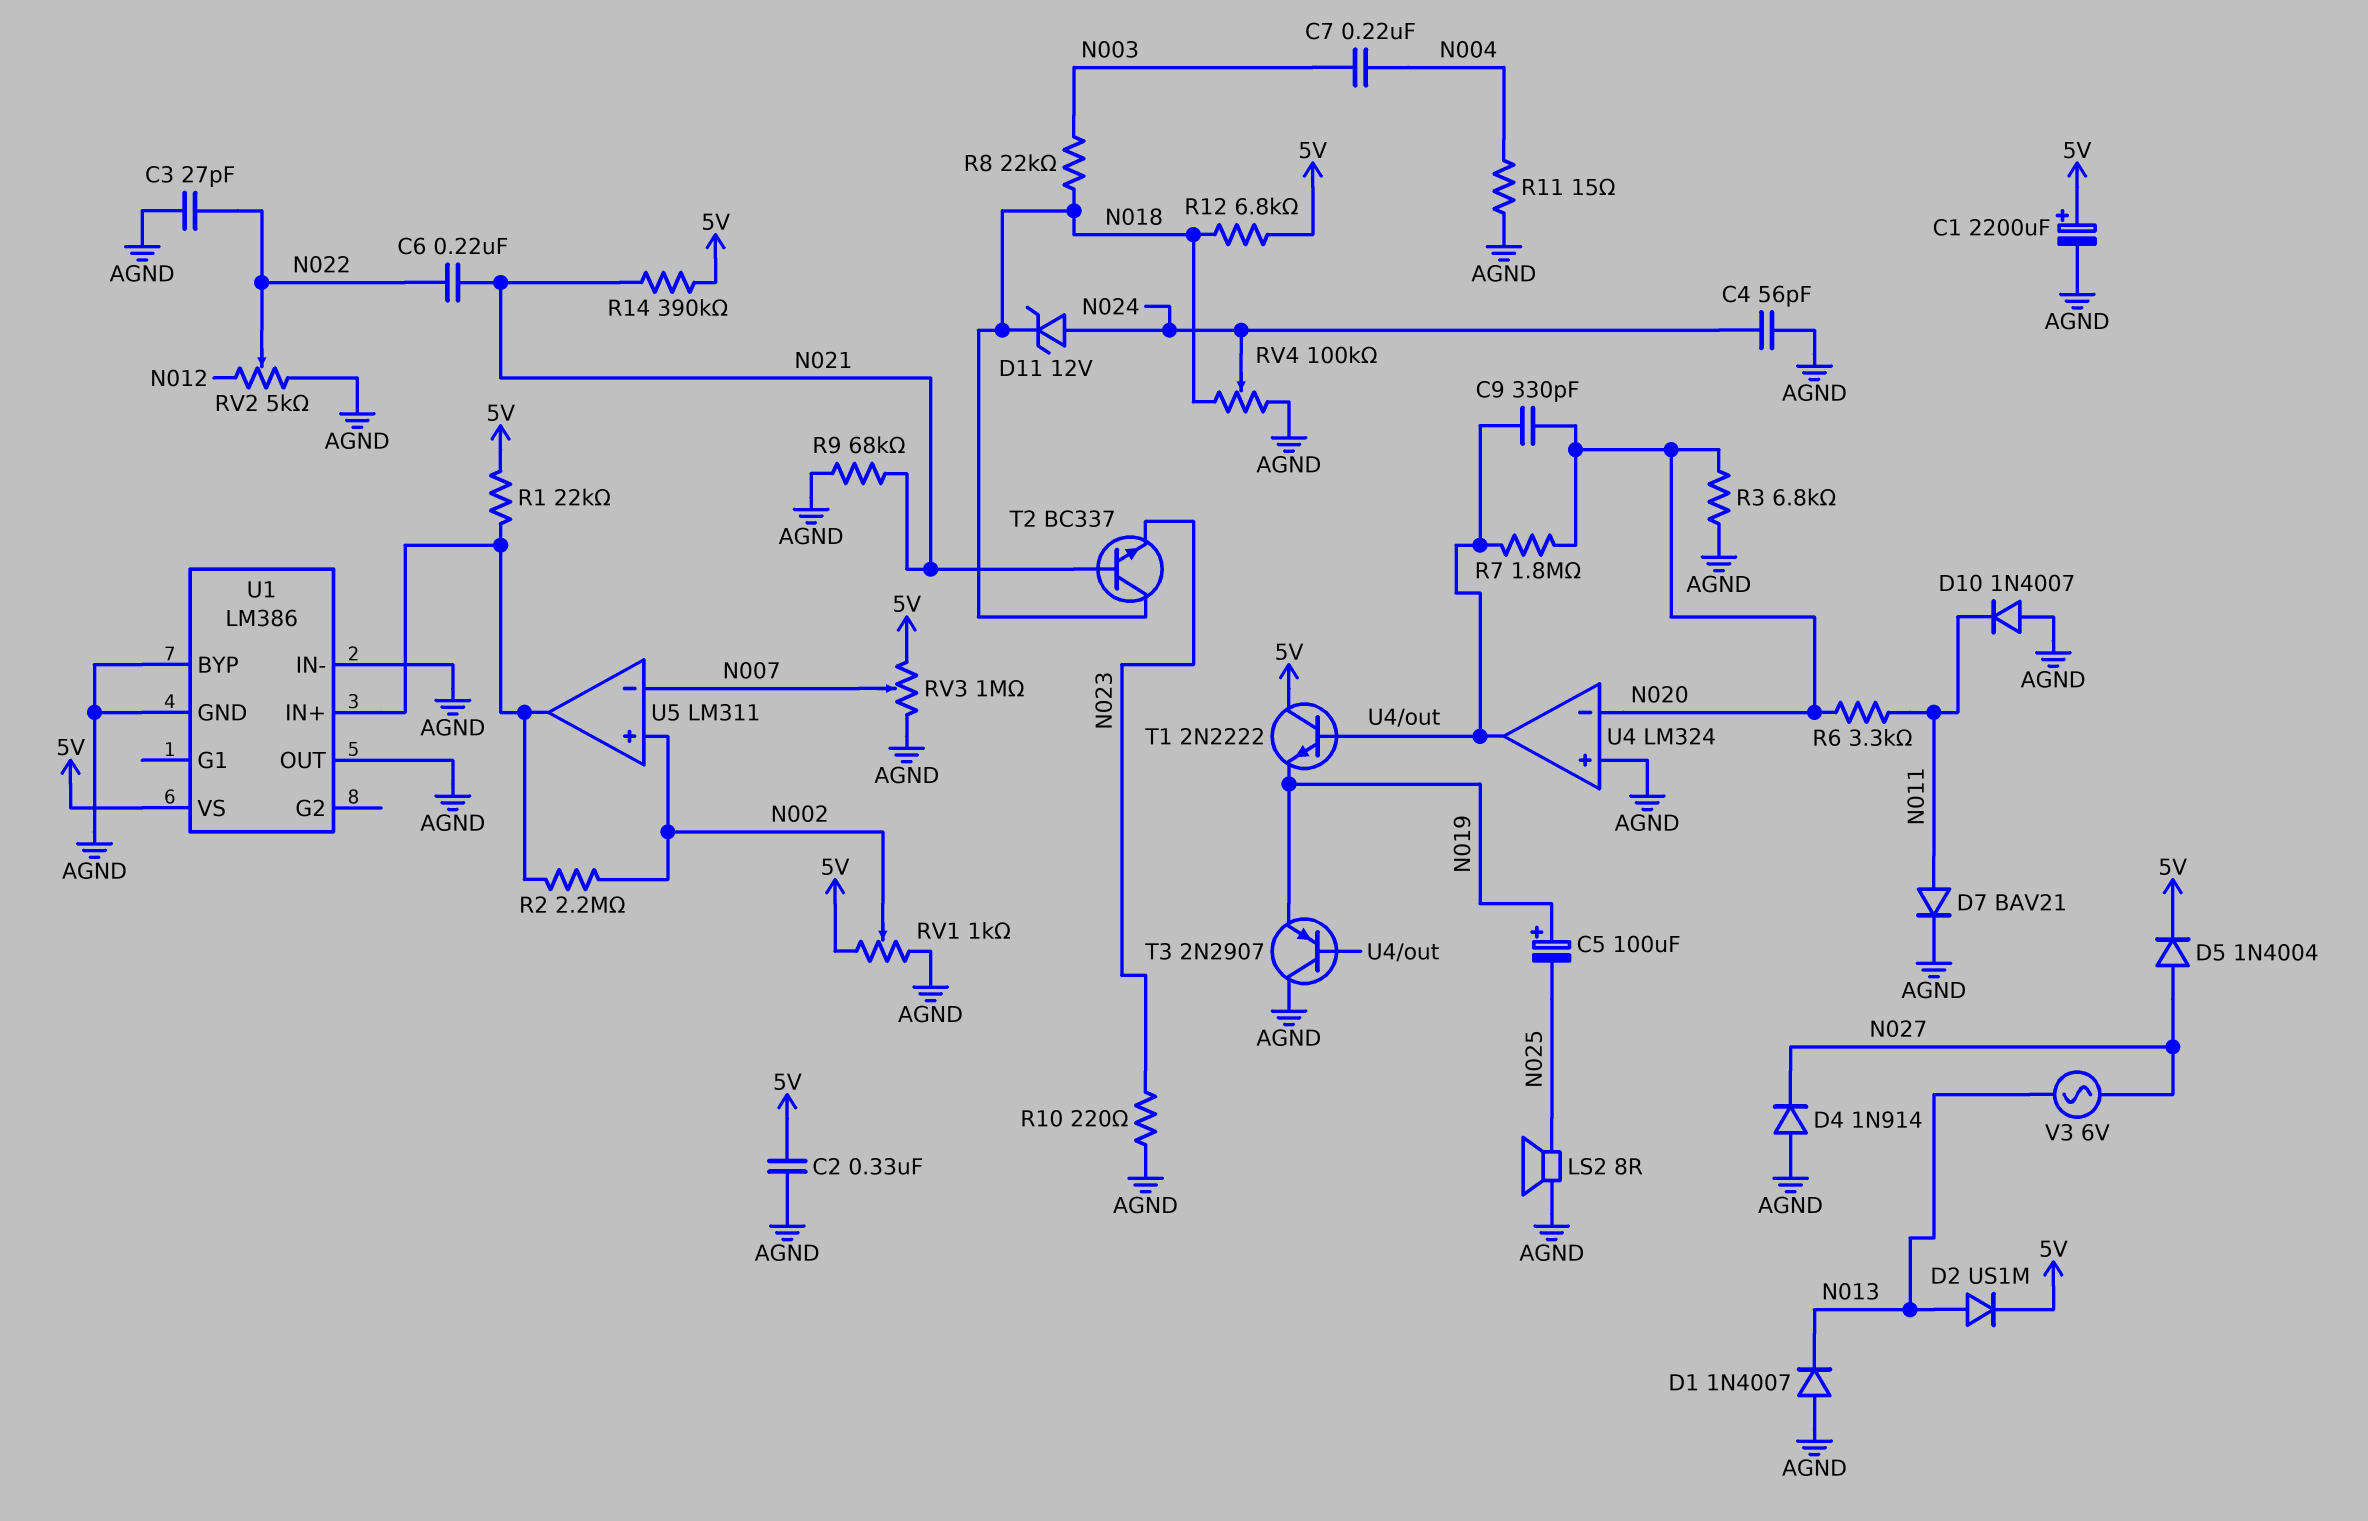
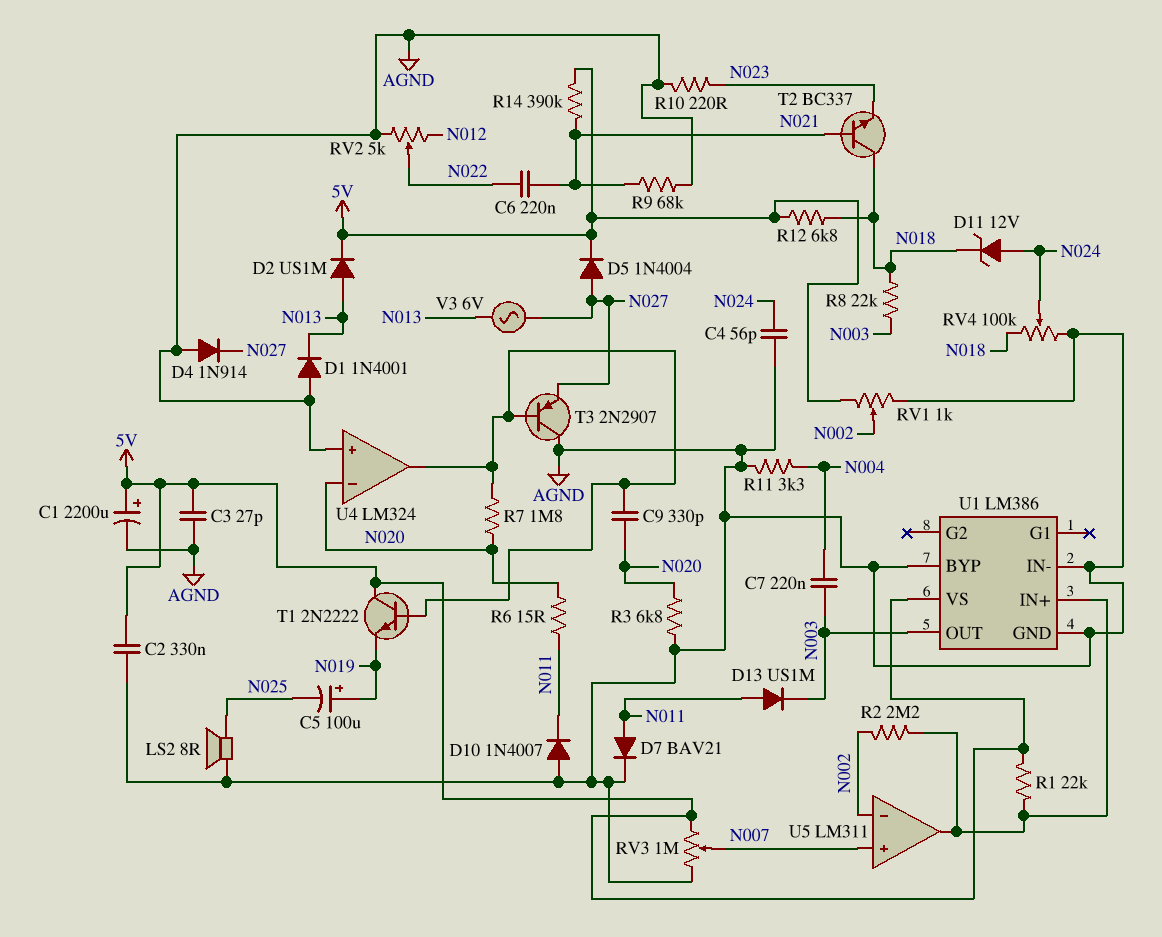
C3: 27pF (AGND, N022) -> 27pF (5V, AGND)
D1: diode 1N4007 (A AGND, K N013) -> diode 1N4001 (A AGND, K N013)
D13: none -> diode US1M (A N011, K N003)
R6: 3.3k (N011, N020) -> 15 (N011, N020)
R11: 15 (AGND, N004) -> 3.3k (AGND, N004)
T3: PNP 2N2907 (B U4/out, C AGND, E N019) -> PNP 2N2907 (B U4/out, C AGND, E N027)
U1 pin OUT: AGND -> N003
U5 pin in+: N002 -> N007
U5 pin in-: N007 -> N002

